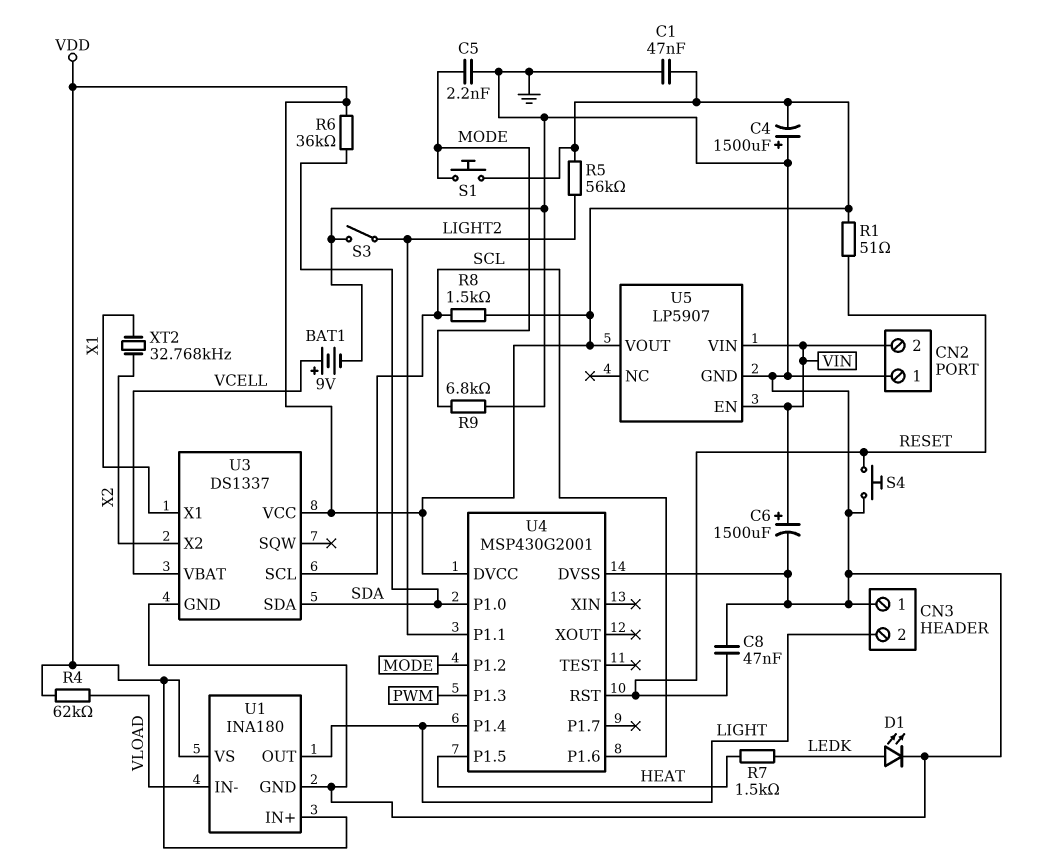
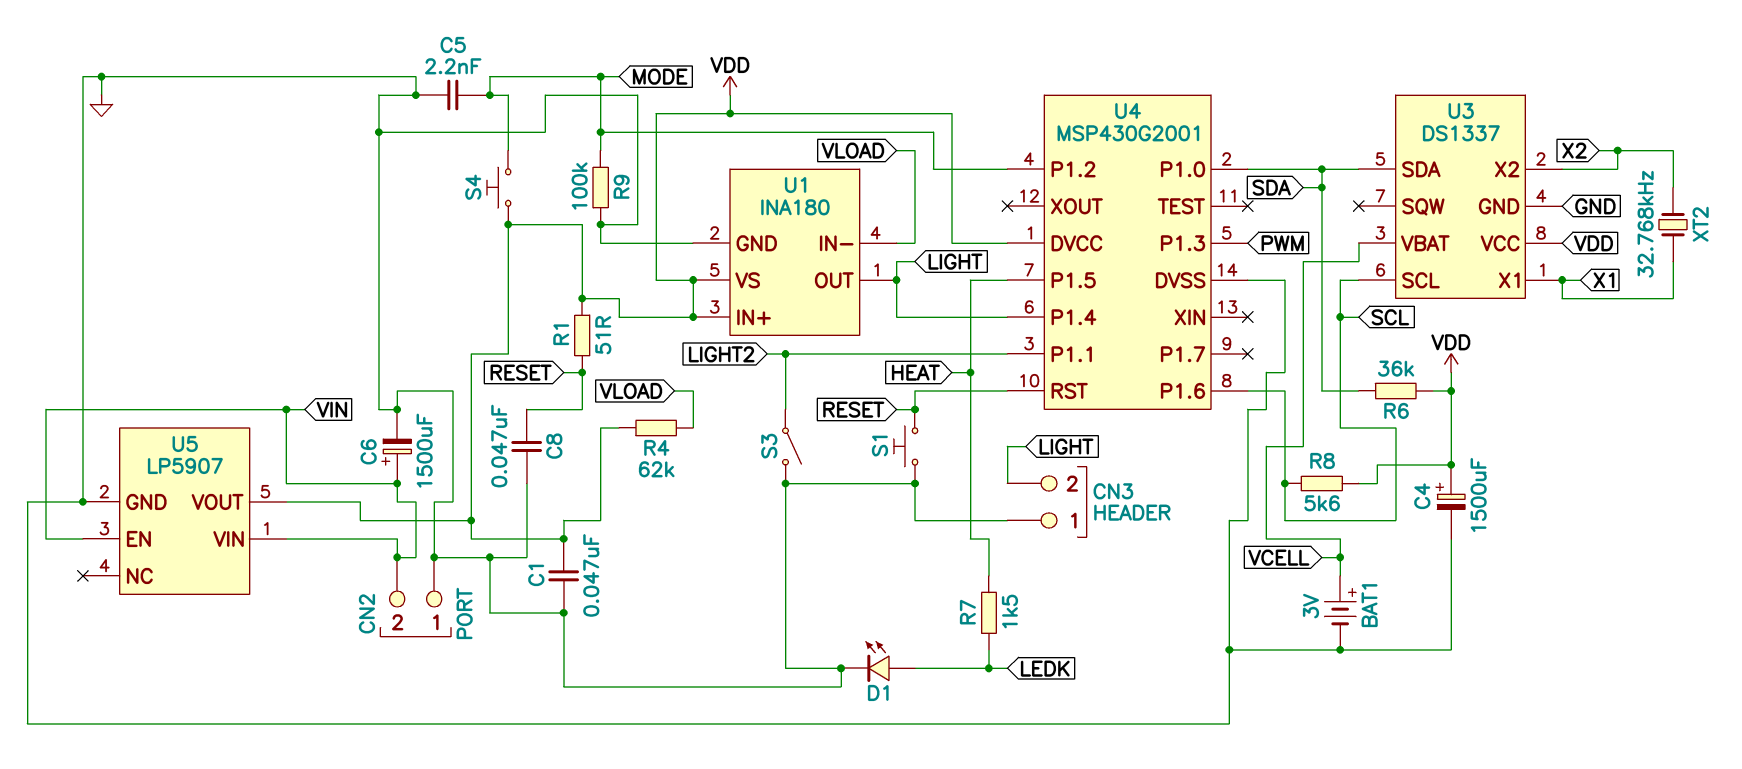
BAT1: 9V (plus VCELL, minus GND) -> 3V (plus VCELL, minus GND)
C4: 1500uF (plus GND, minus VDD) -> 1500uF (plus VDD, minus GND)
R5: 56k (LIGHT2, VDD) -> none
R8: 1.5k (SCL, VDD) -> 5.6k (SCL, VDD)
R9: 6.8k (GND, MODE) -> 100k (GND, MODE)
S1: button (MODE, VDD) -> button (GND, RESET)
S4: button (GND, RESET) -> button (MODE, VDD)

